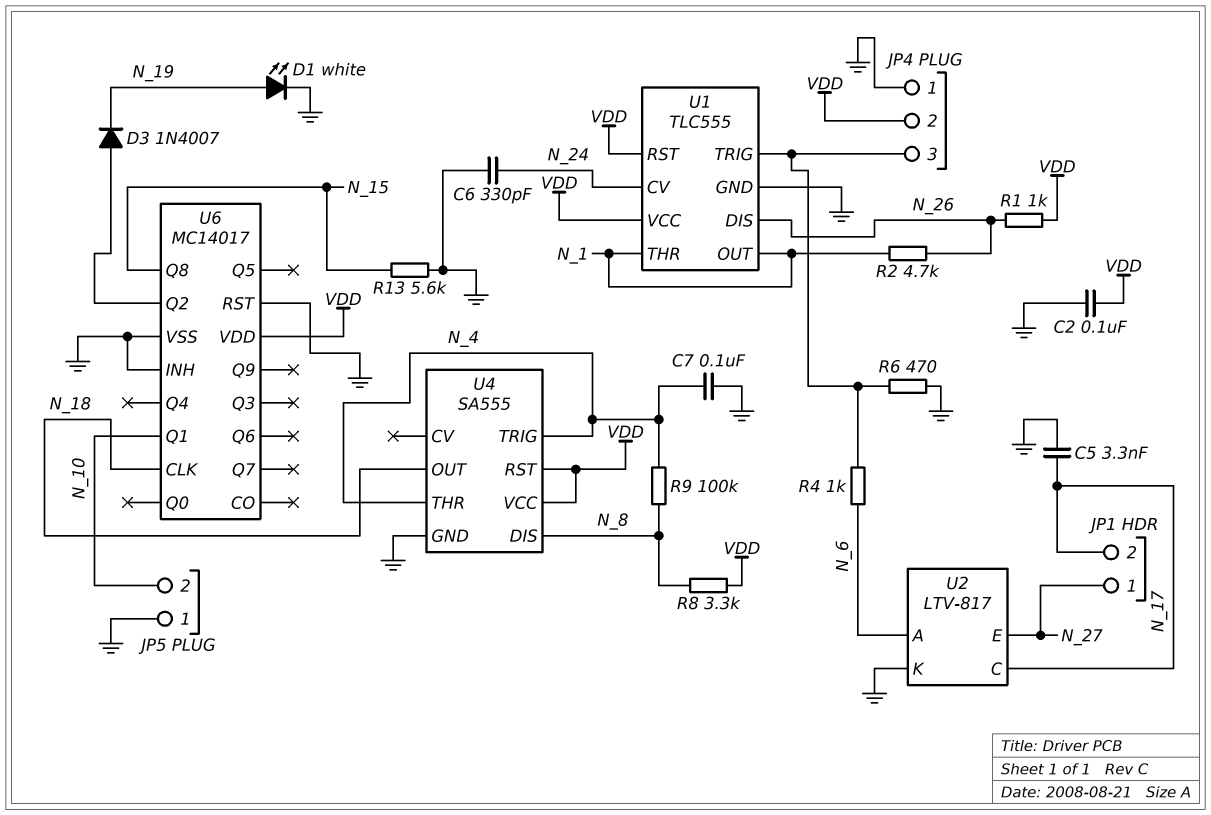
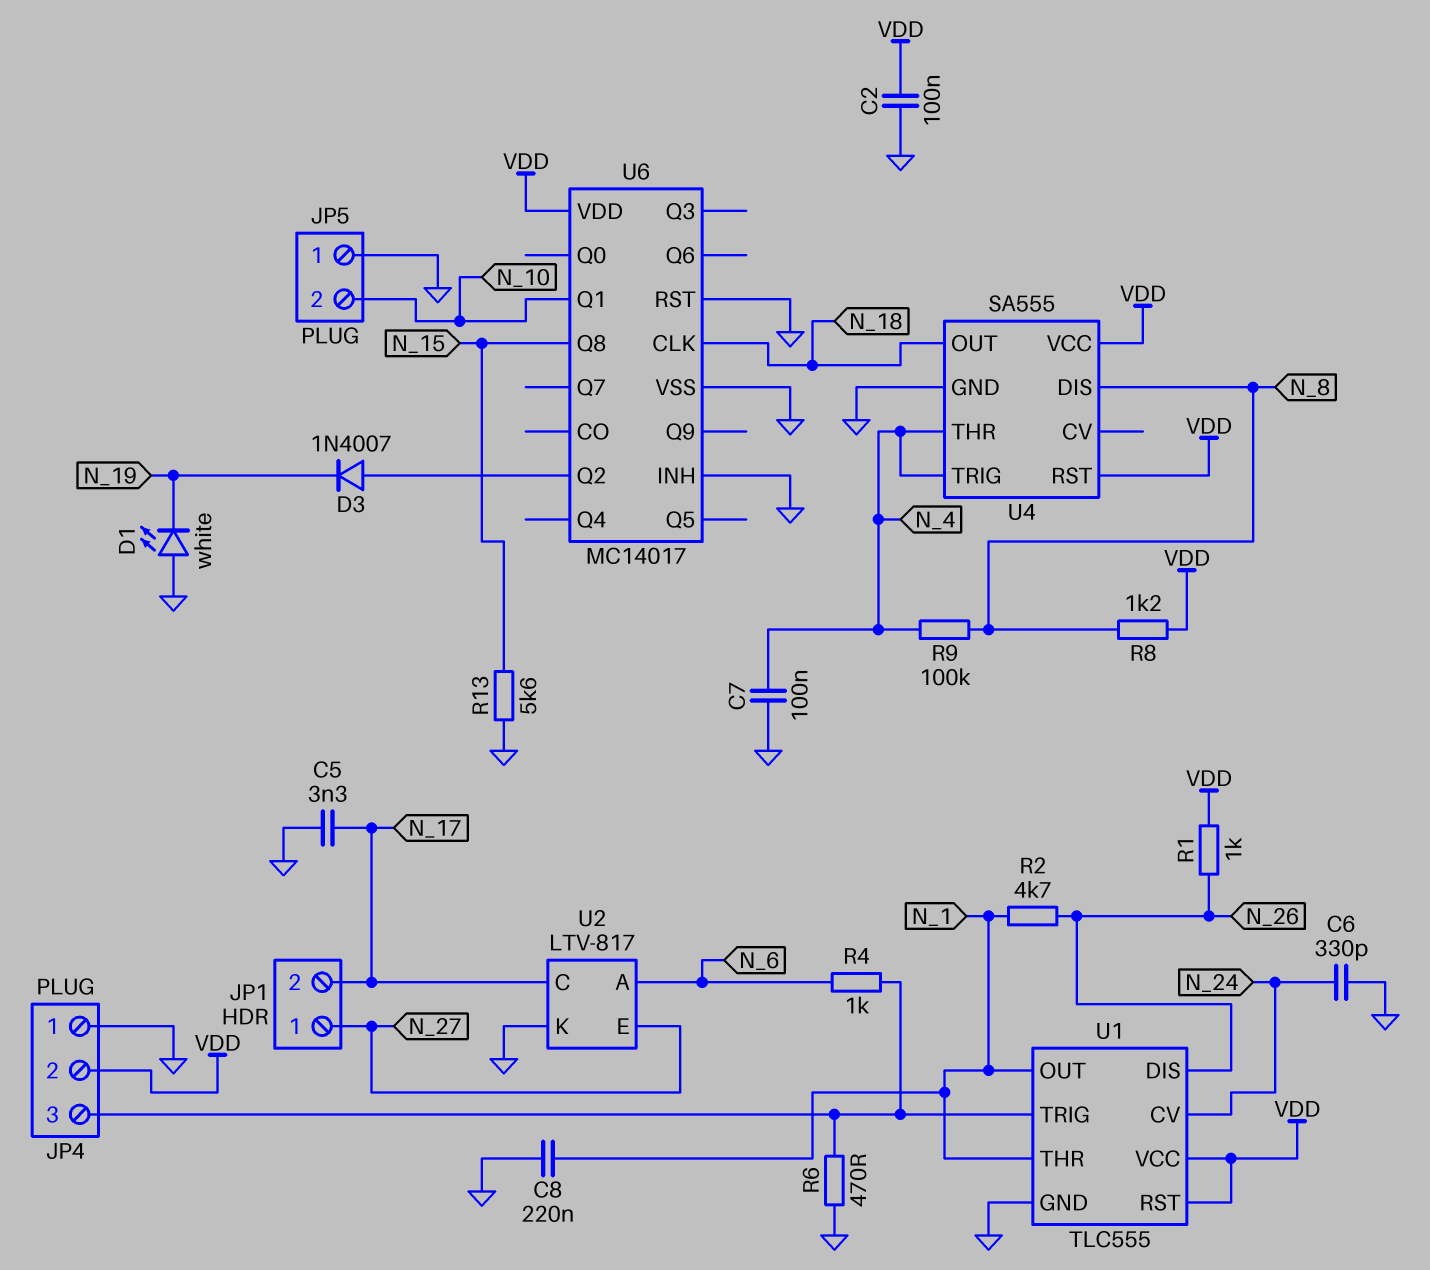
C8: none -> 220nF (GND, N_1)
D1: LED white (A N_19, K GND) -> LED white (A GND, K N_19)
R8: 3.3k (N_8, VDD) -> 1.2k (N_8, VDD)

